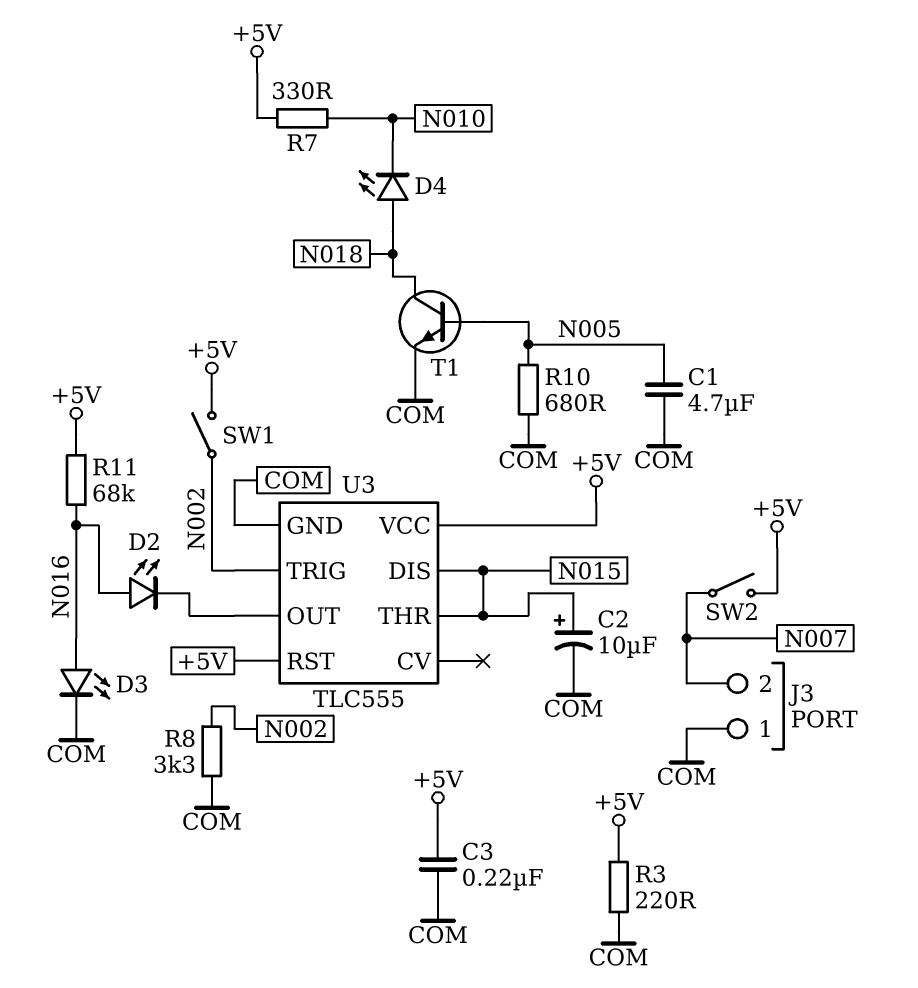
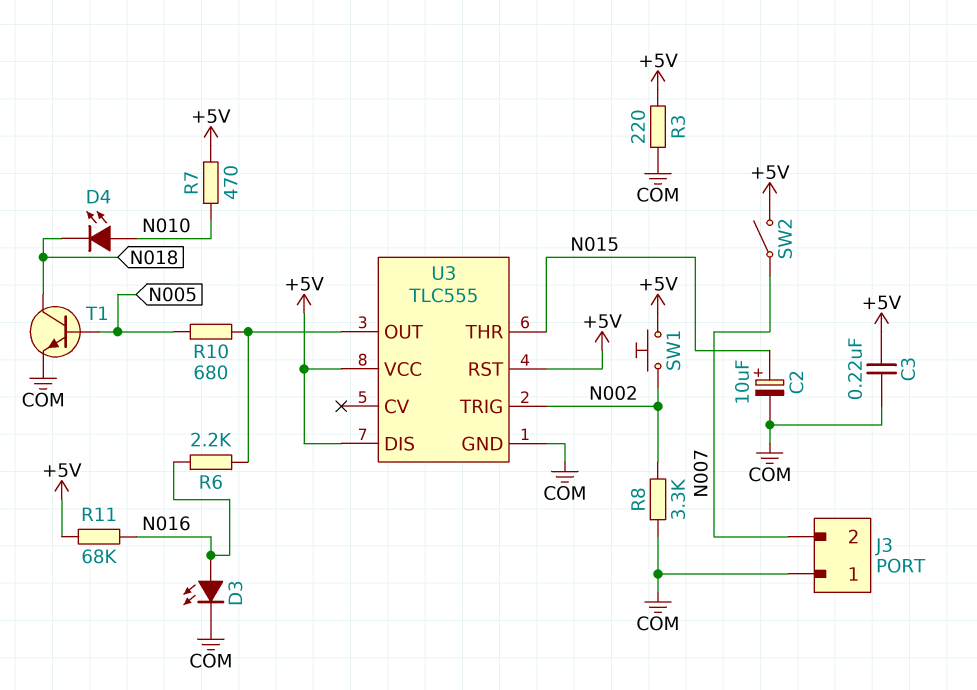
C1: 4.7uF (COM, N005) -> none
D2: LED (A N016, K U3/OUT) -> none
D4: LED (A N018, K N010) -> LED (A N010, K N018)
R6: none -> 2.2k (N016, U3/OUT)
R7: 330 (+5V, N010) -> 470 (+5V, N010)
R10: 680 (COM, N005) -> 680 (N005, U3/OUT)
SW1: switch (+5V, N002) -> button (+5V, N002)
U3 pin DIS: N015 -> +5V

